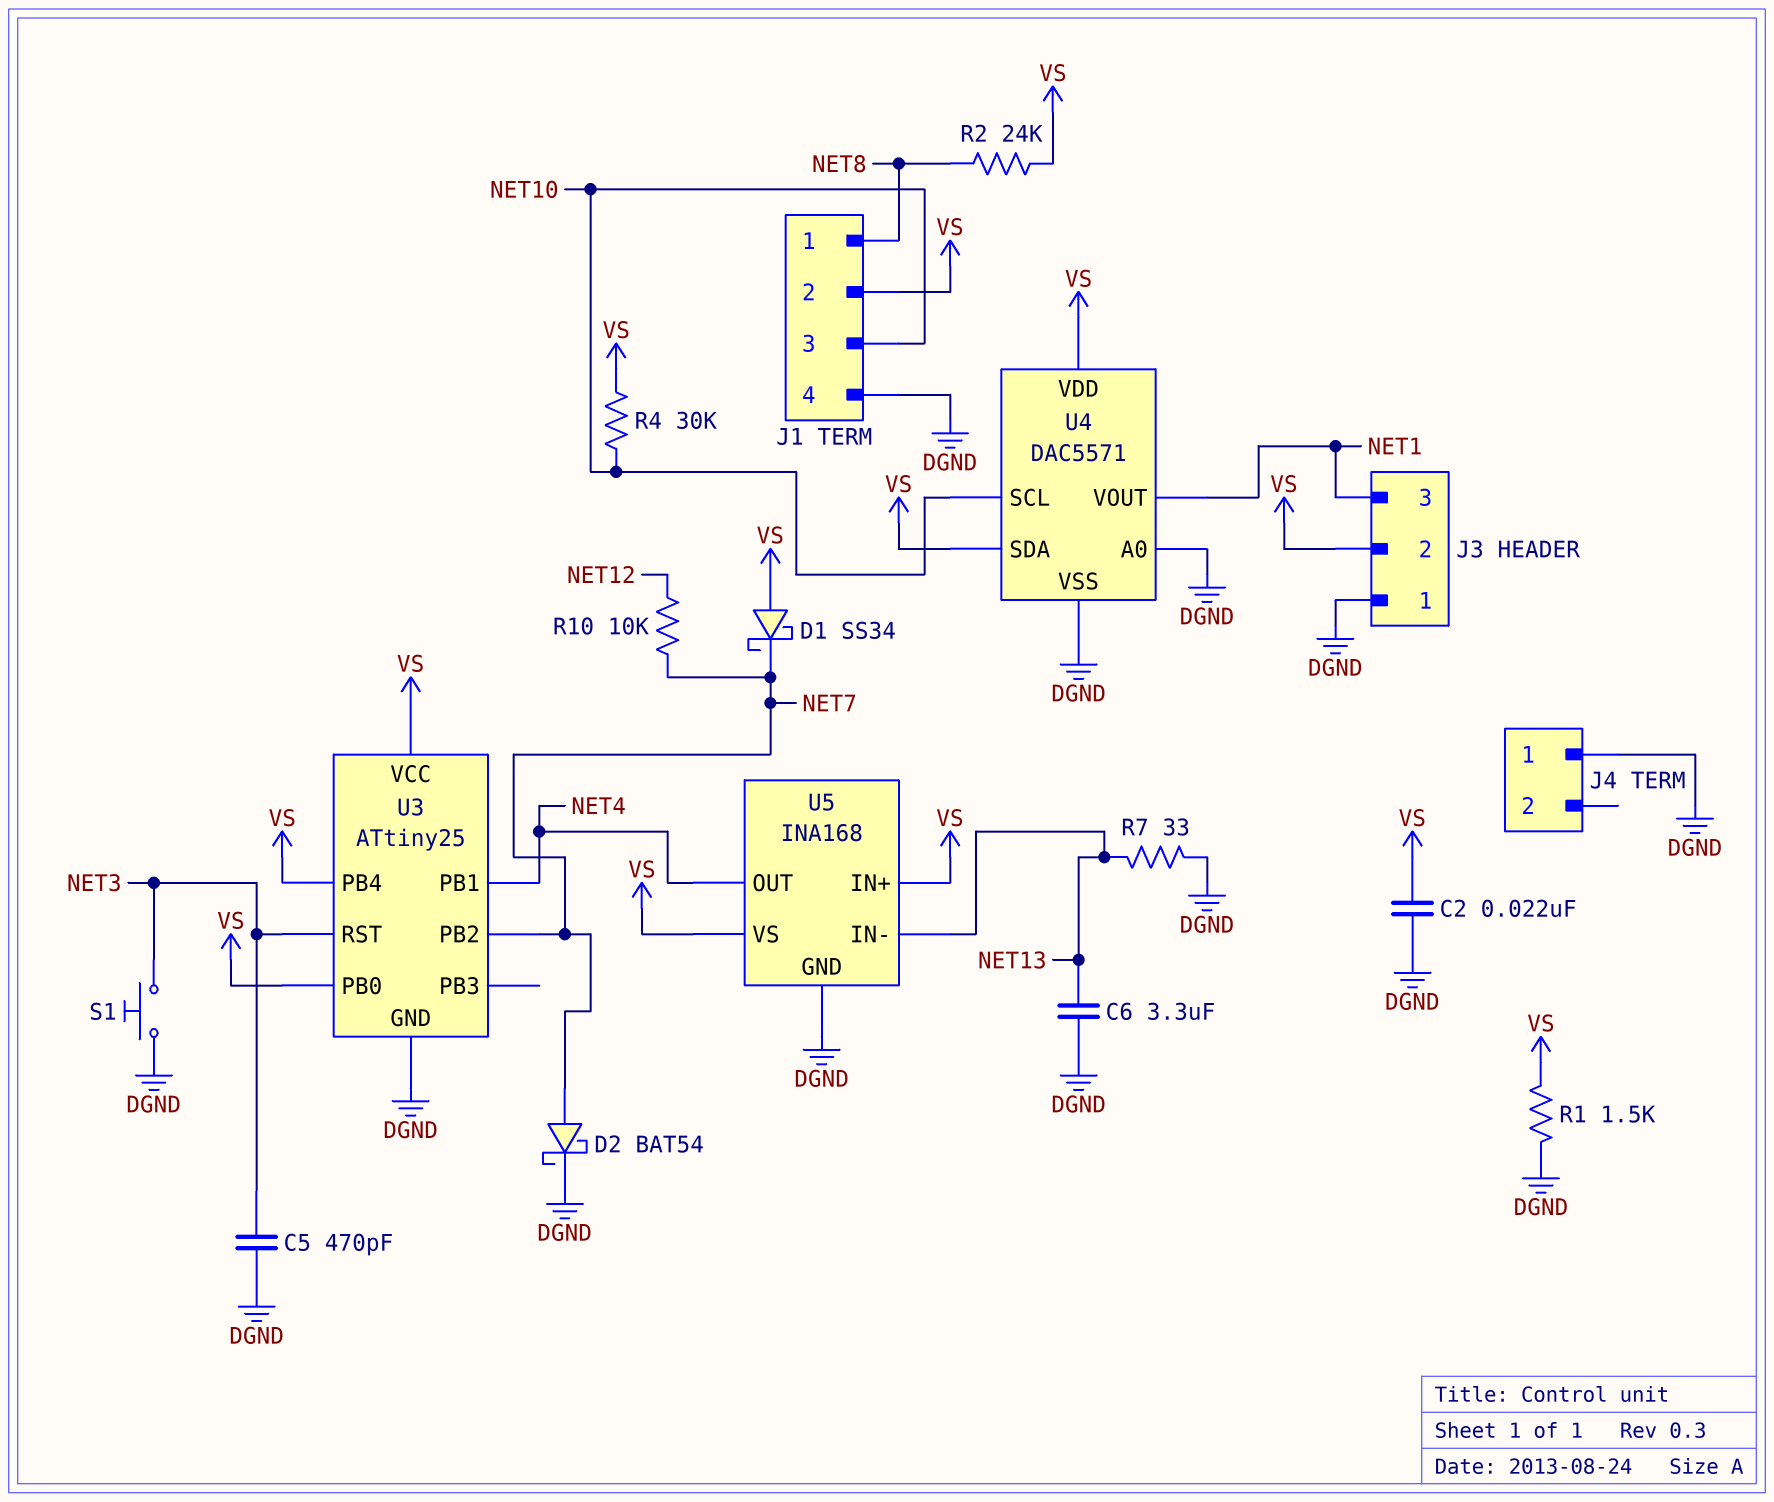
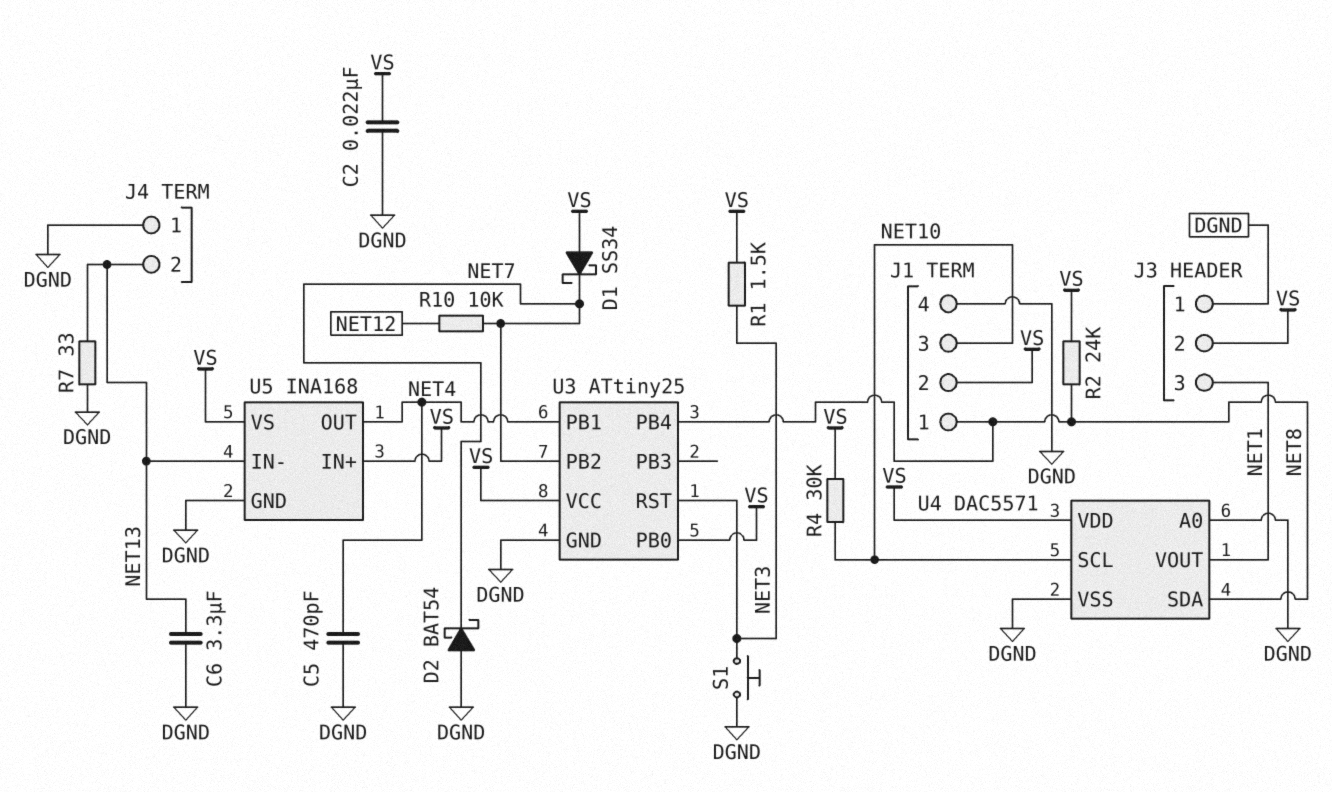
C5: 470pF (DGND, NET3) -> 470pF (DGND, NET4)
D2: schottky BAT54 (A NET7, K DGND) -> schottky BAT54 (A DGND, K NET7)
J4 pin 2: none -> NET13
R1: 1.5k (DGND, VS) -> 1.5k (NET3, VS)
U3 pin PB4: VS -> NET8
U4 pin SDA: VS -> NET8

